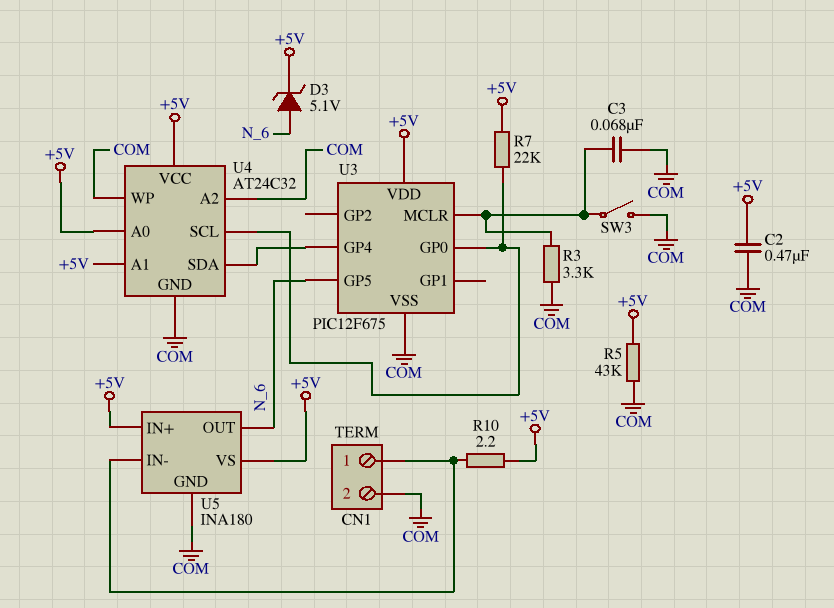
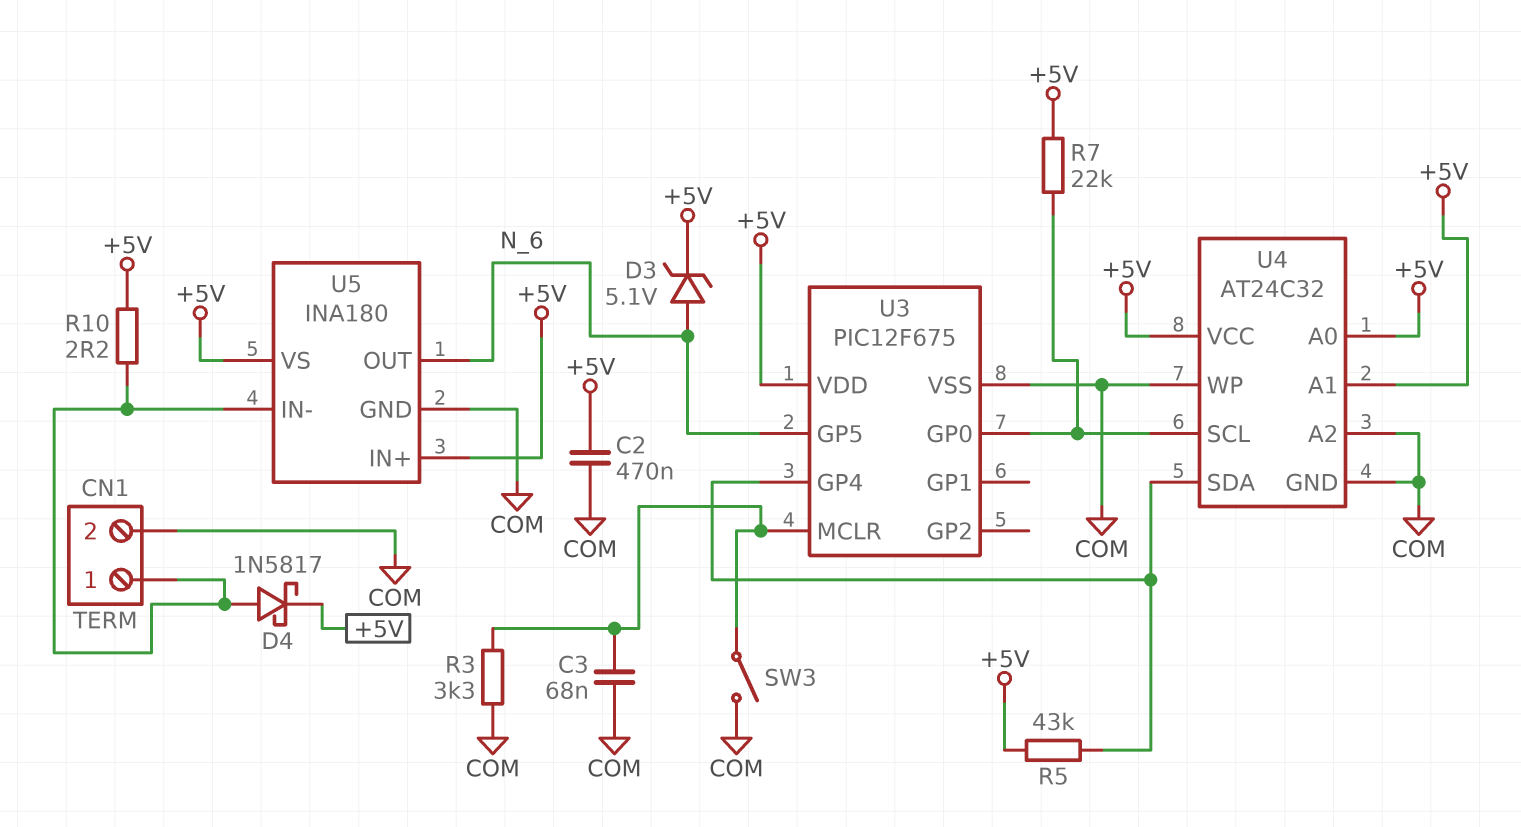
D4: none -> schottky 1N5817 (A CN1/1, K +5V)
R5: 43k (+5V, COM) -> 43k (+5V, U3/GP4)

